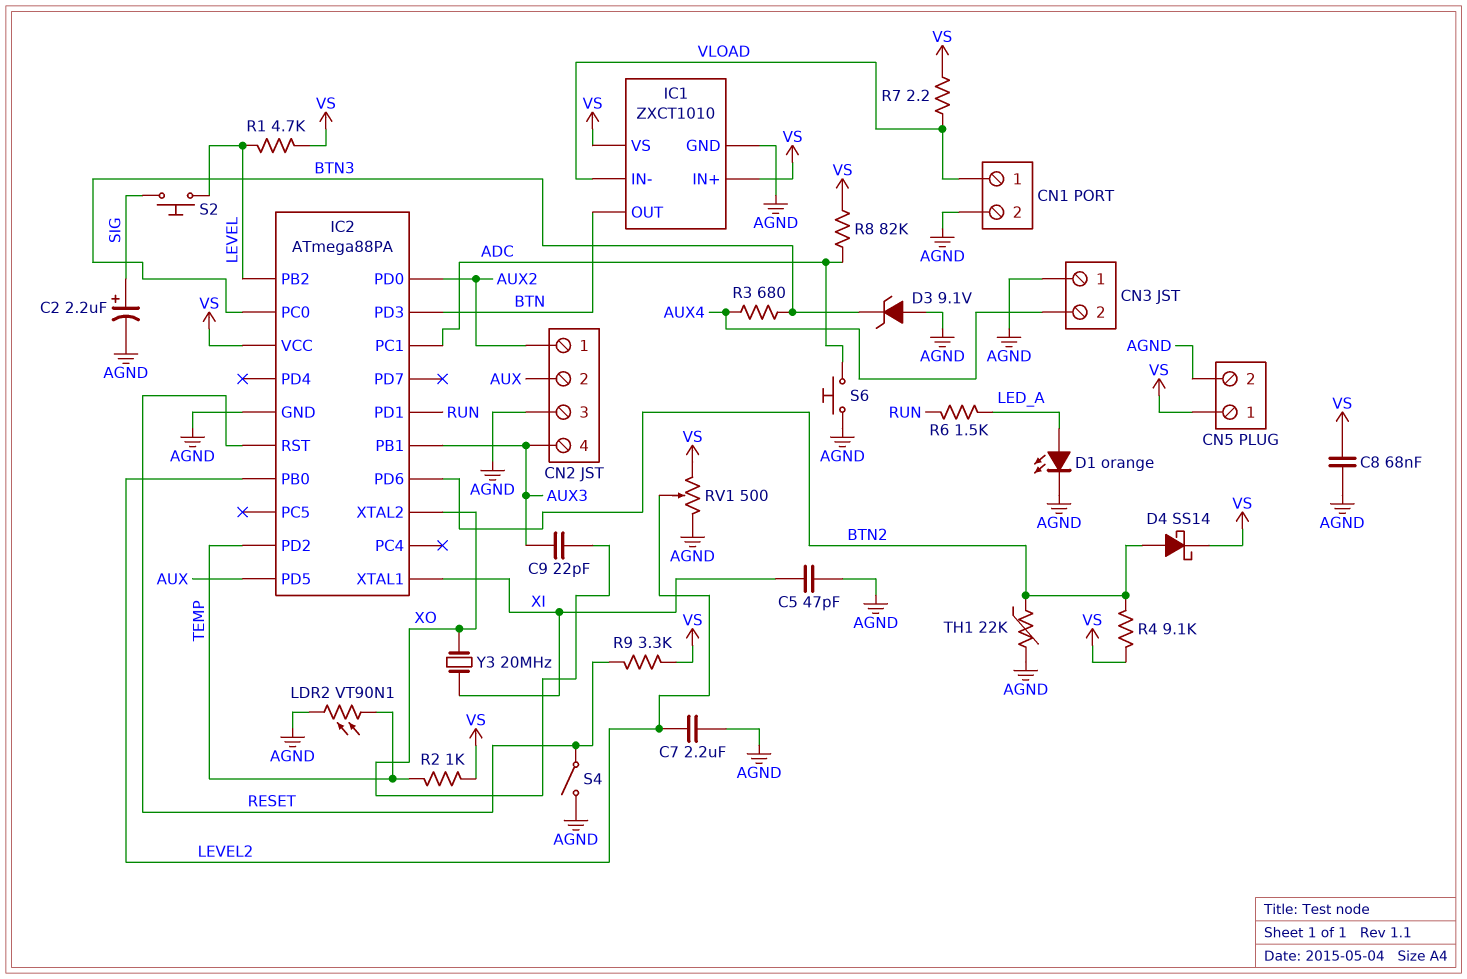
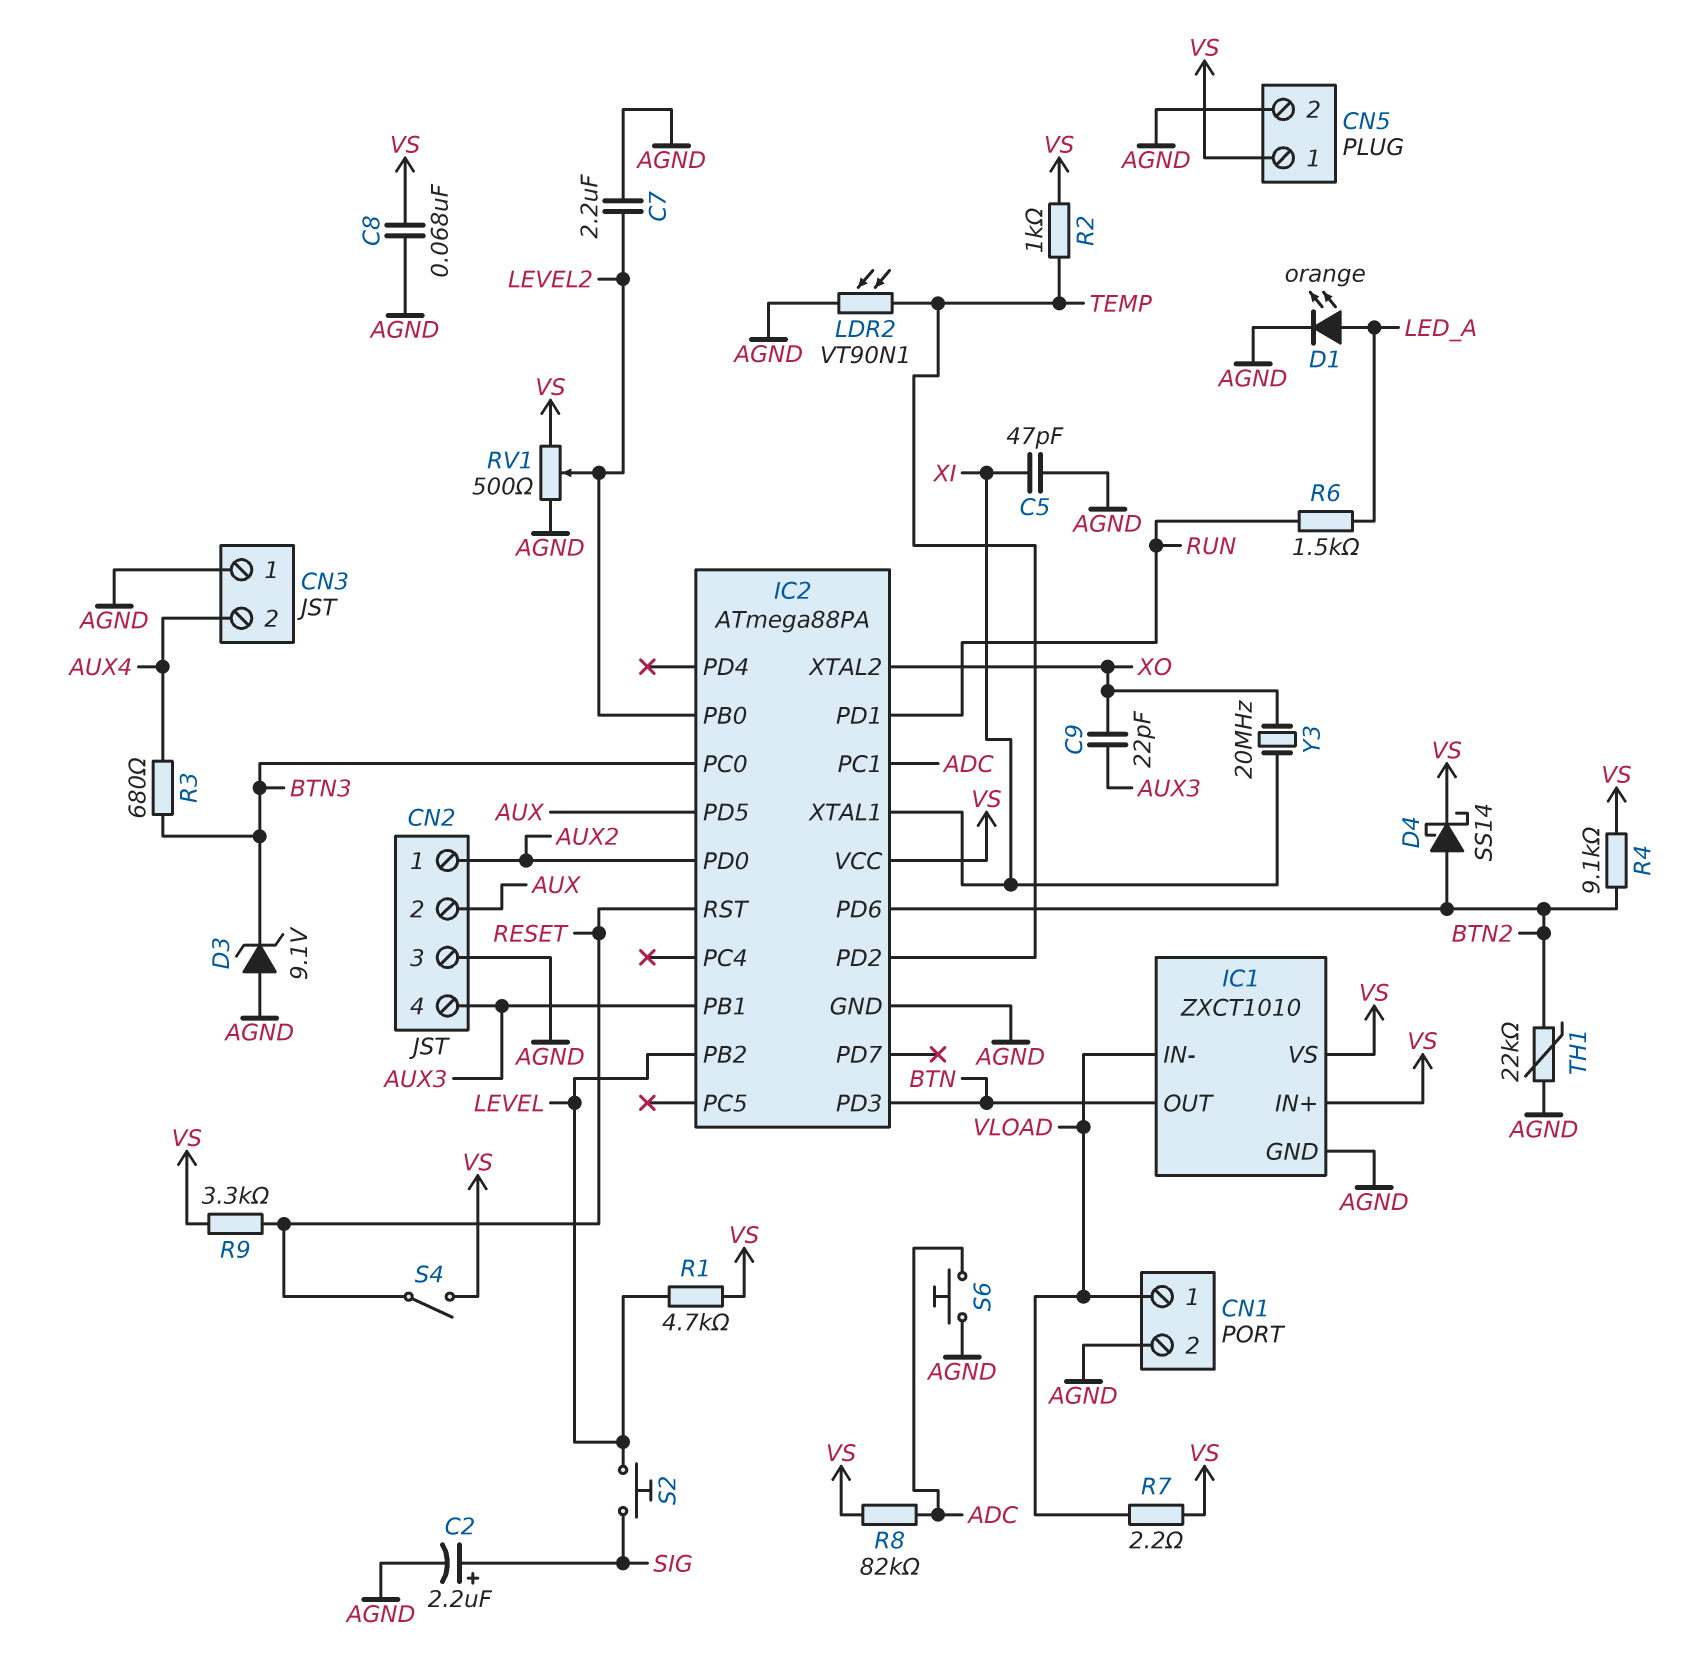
S4: switch (AGND, RESET) -> switch (RESET, VS)

